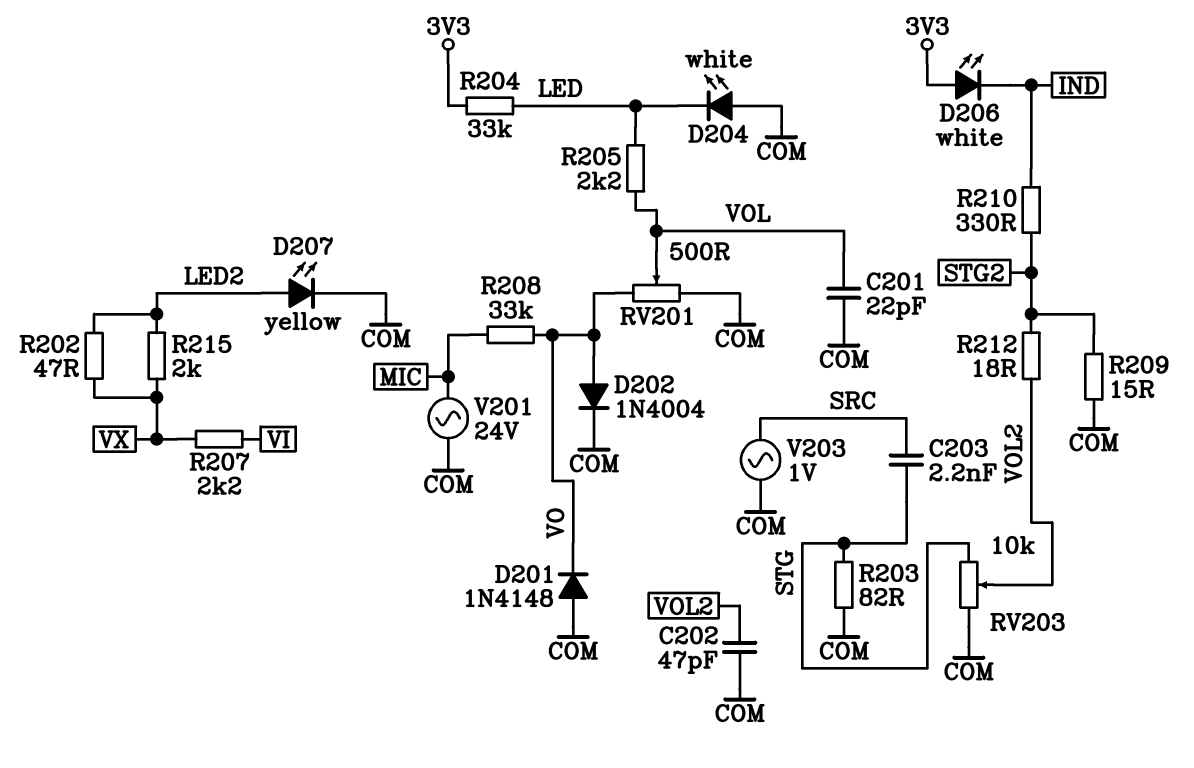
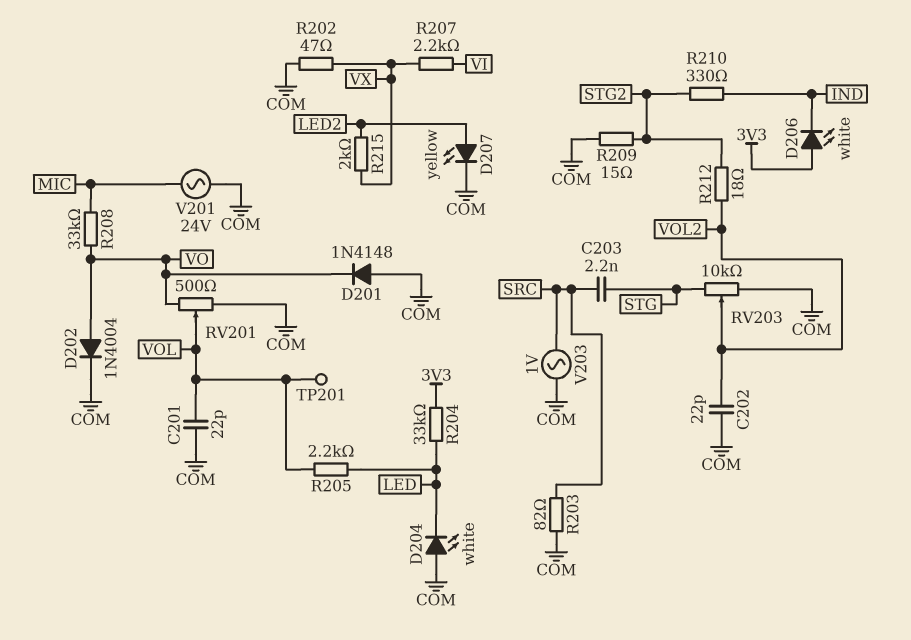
C202: 47pF (COM, VOL2) -> 22pF (COM, VOL2)
R202: 47 (LED2, VX) -> 47 (COM, VX)
R203: 82 (COM, STG) -> 82 (COM, SRC)
TP201: none -> test point (VOL)

